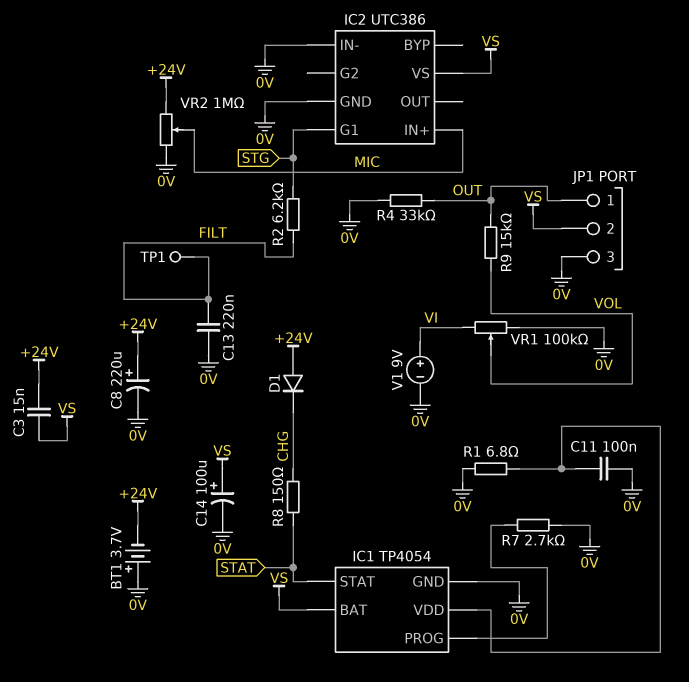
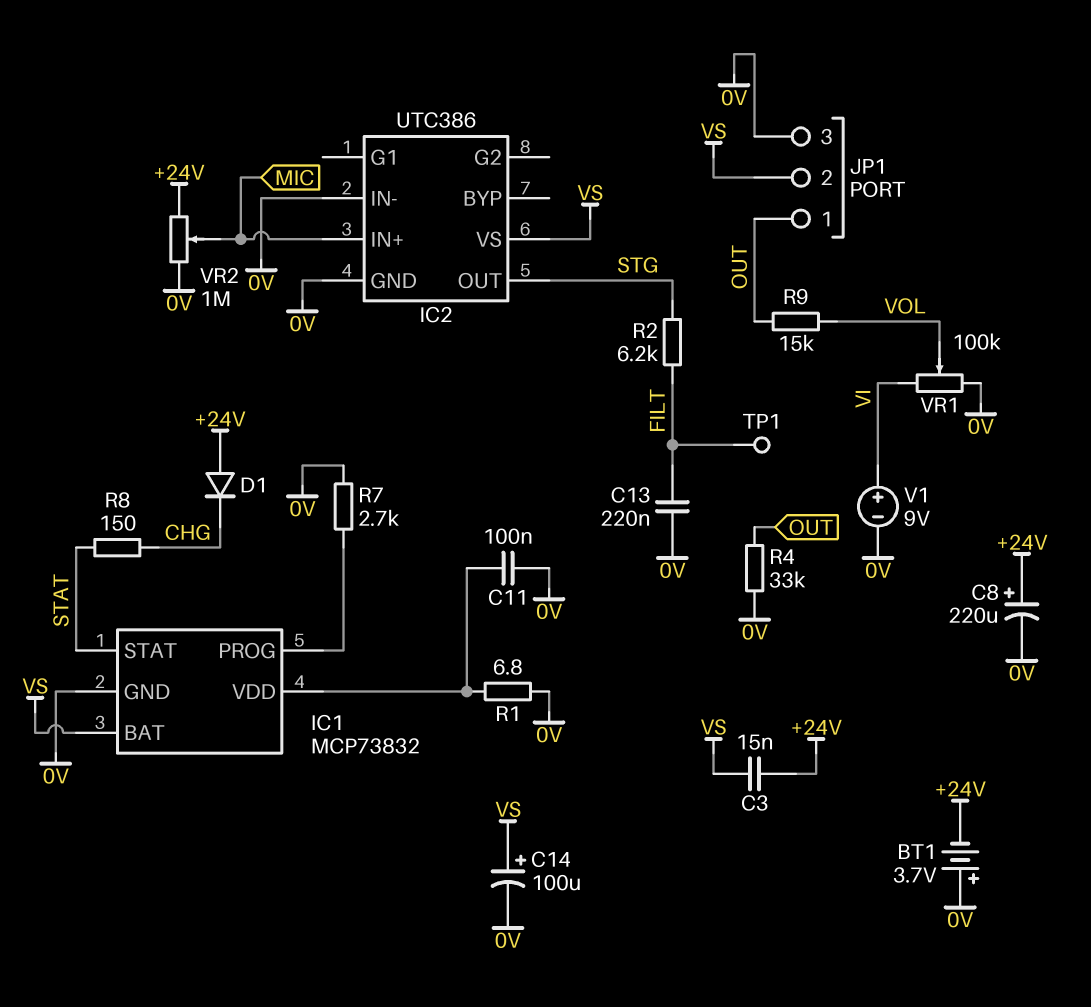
IC1: TP4054 -> MCP73832
IC2 pin G1: STG -> none
IC2 pin OUT: none -> STG

